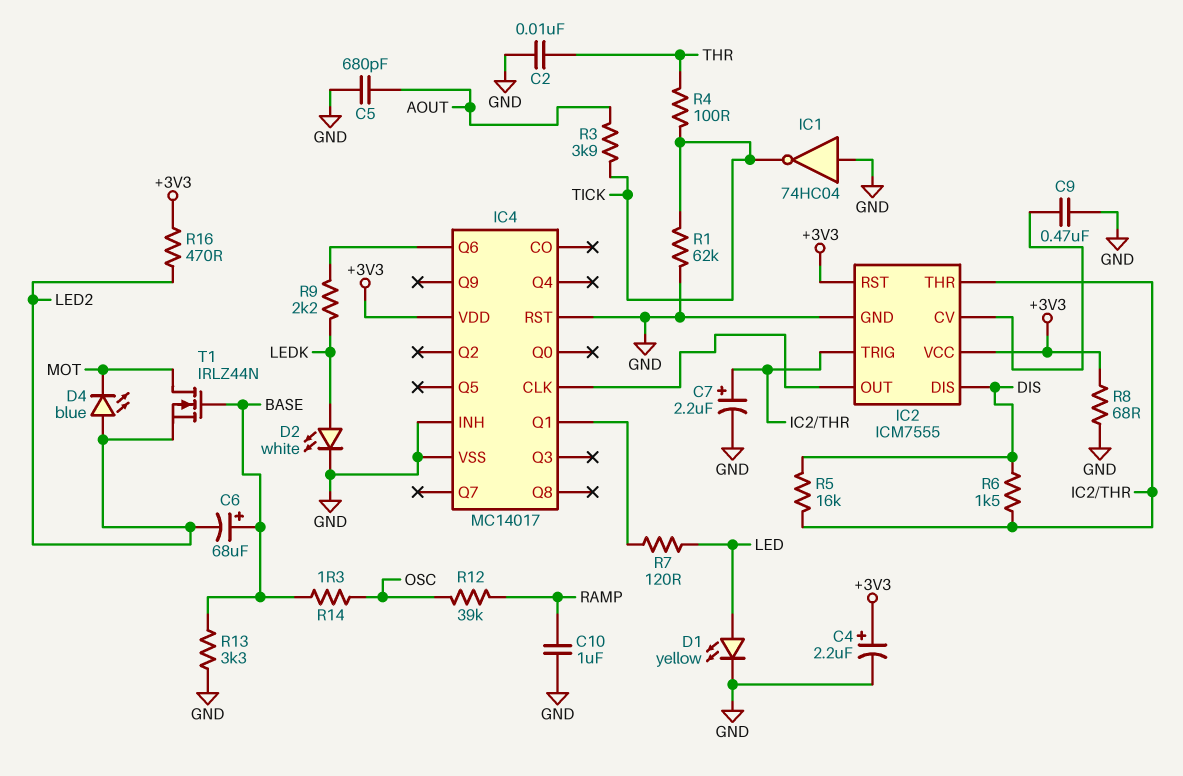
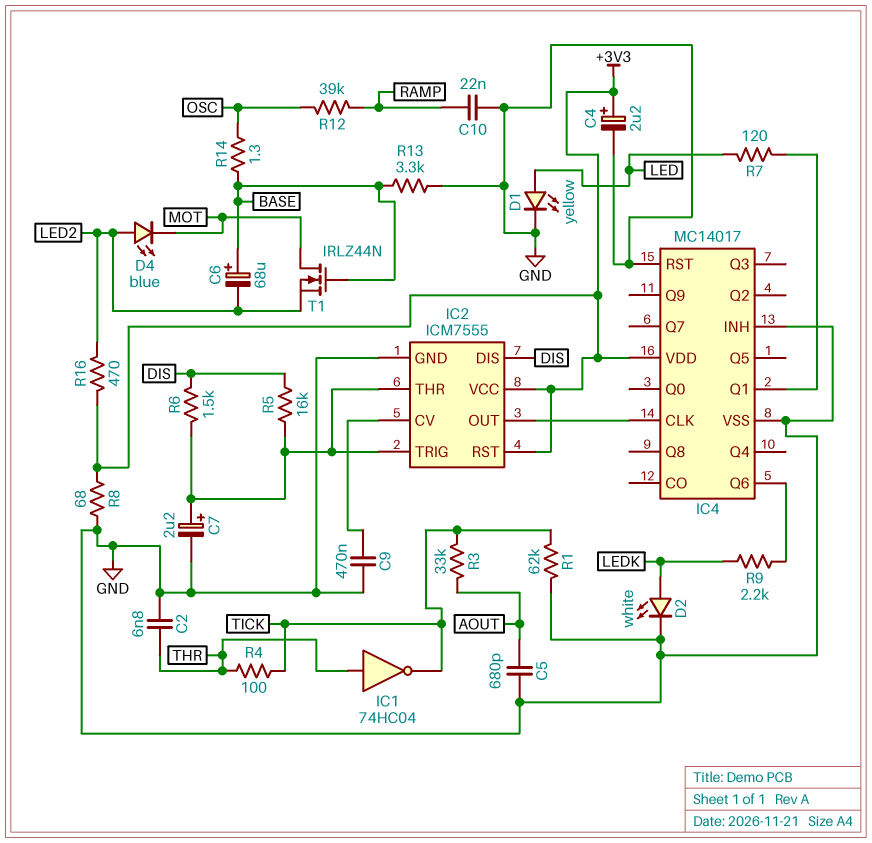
C2: 10nF (GND, THR) -> 6.8nF (GND, THR)
C10: 1uF (GND, RAMP) -> 22nF (GND, RAMP)
IC1: NOT 74HC04 (in GND, out TICK) -> NOT 74HC04 (in THR, out TICK)
R3: 3.9k (AOUT, TICK) -> 33k (AOUT, TICK)

